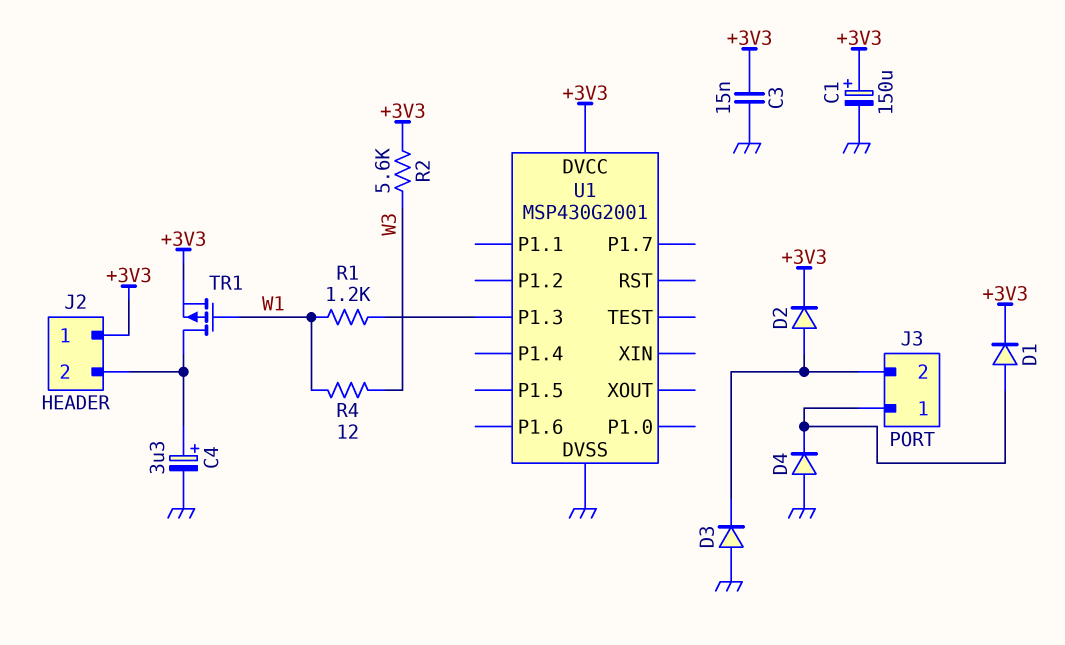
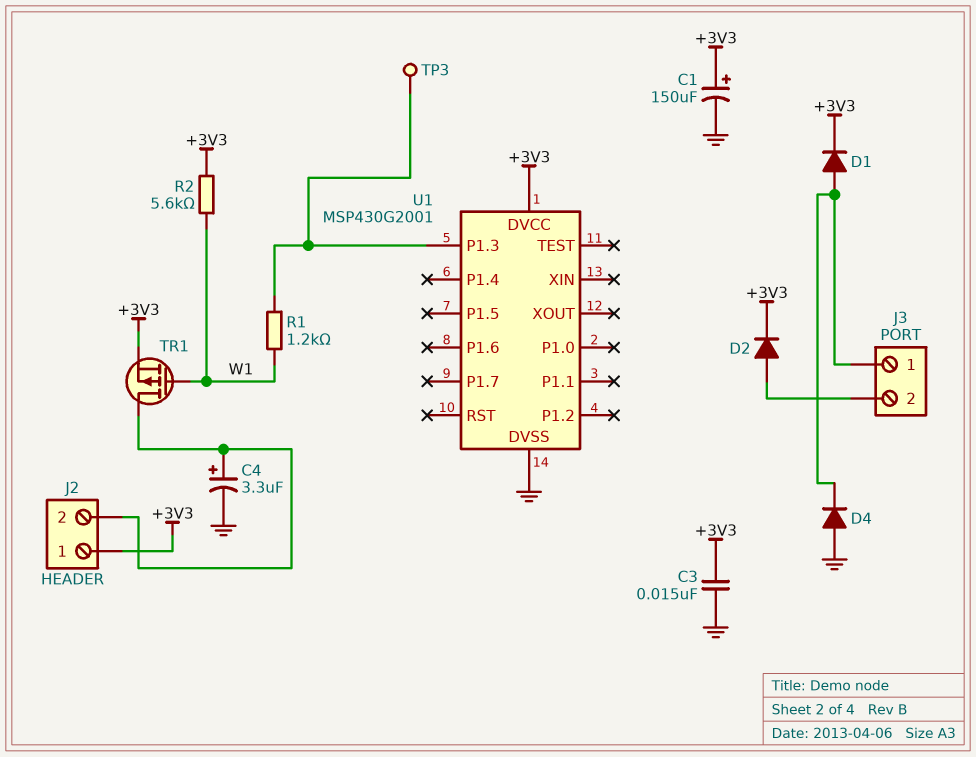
D3: diode (A GND, K J3/2) -> none
R2: 5.6k (+3V3, W3) -> 5.6k (+3V3, W1)
R4: 12 (W1, W3) -> none
TP3: none -> test point (U1/P1.3)

